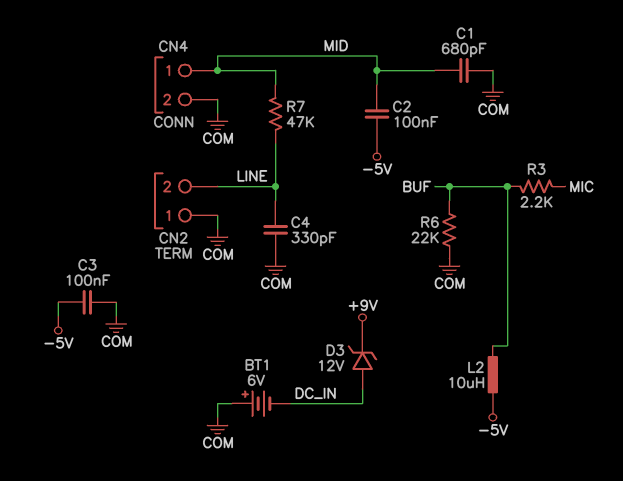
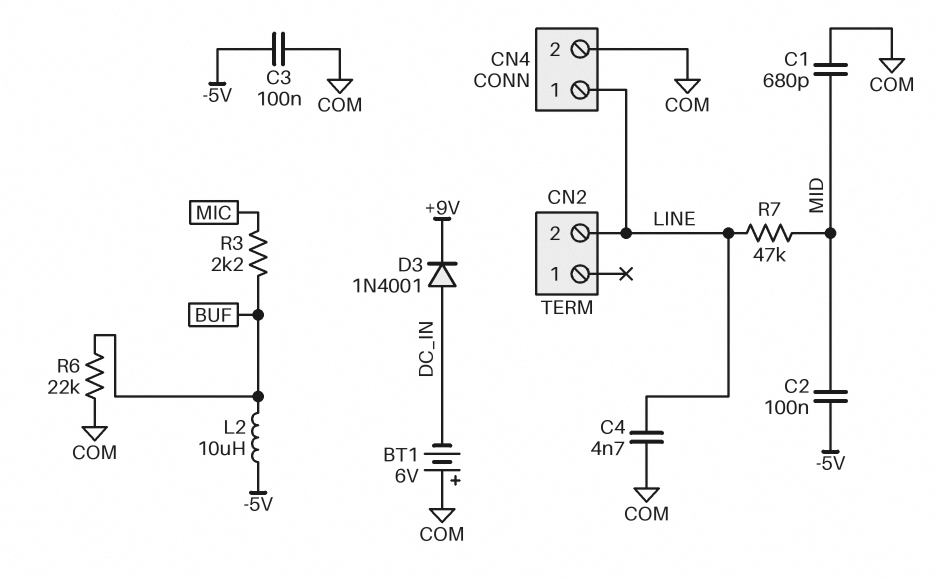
C4: 330pF (COM, LINE) -> 4.7nF (COM, LINE)
CN2 pin 1: COM -> none
CN4 pin 1: MID -> LINE
D3: zener 12V (A DC_IN, K +9V) -> diode 1N4001 (A DC_IN, K +9V)

